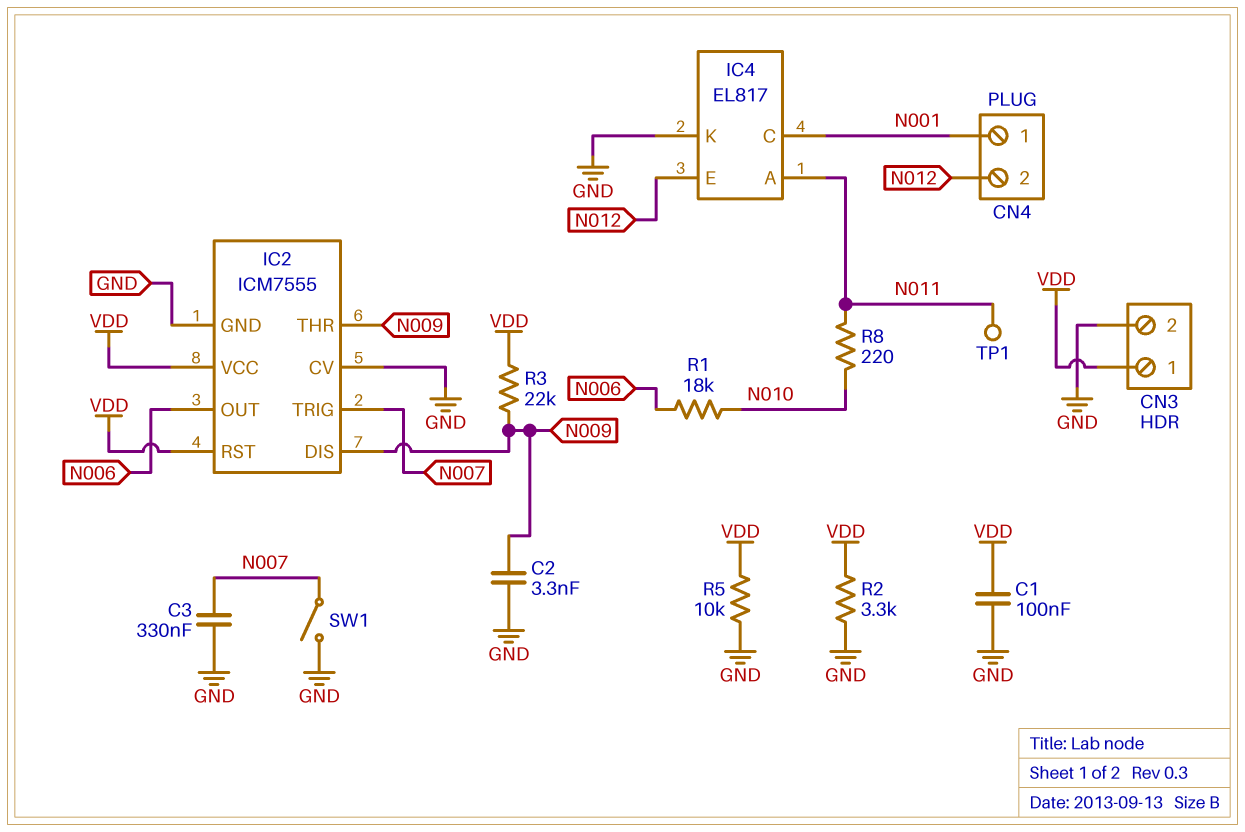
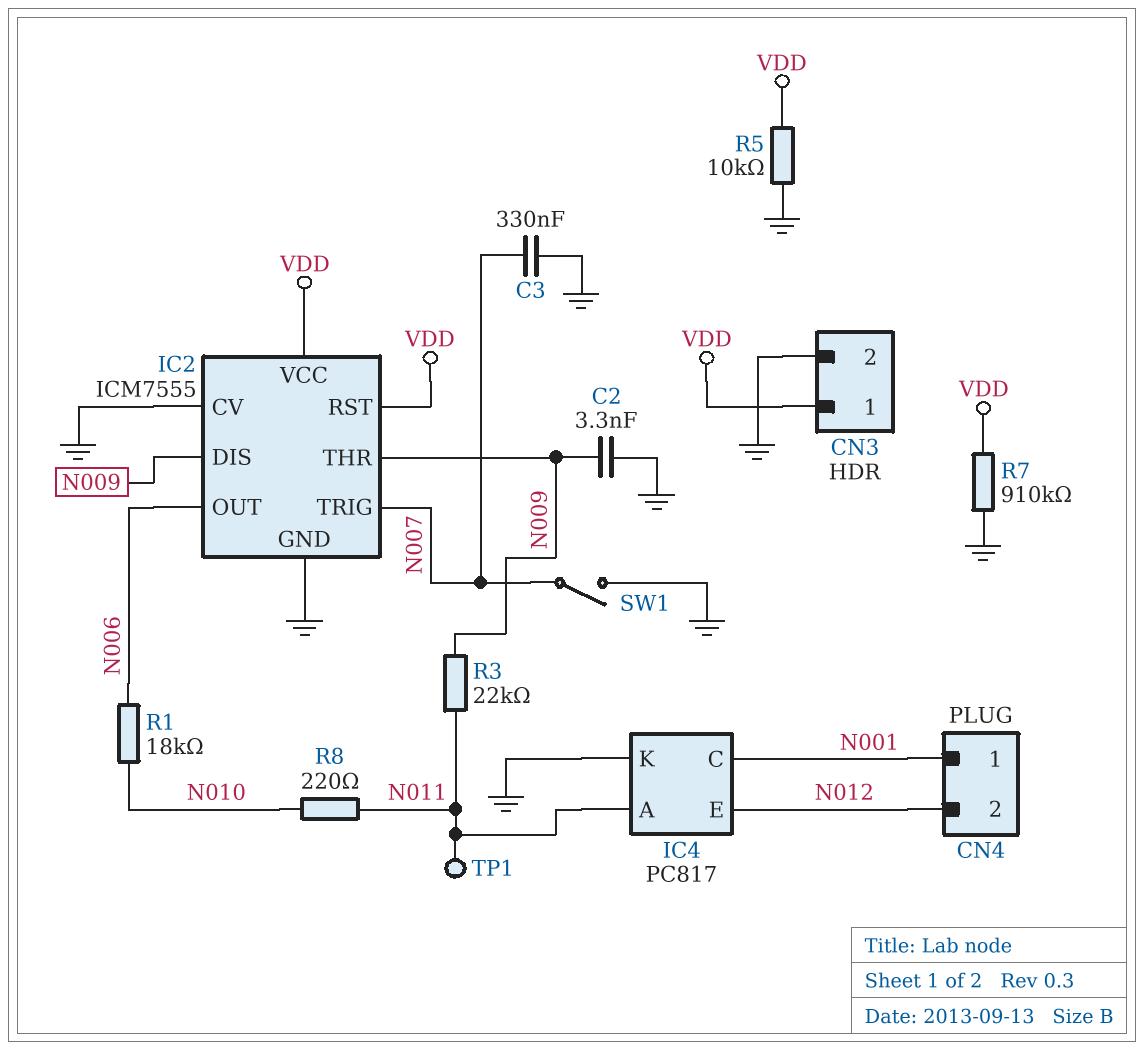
C1: 100nF (GND, VDD) -> none
IC4: EL817 -> PC817
R2: 3.3k (GND, VDD) -> none
R3: 22k (N009, VDD) -> 22k (N009, N011)
R7: none -> 910k (GND, VDD)

